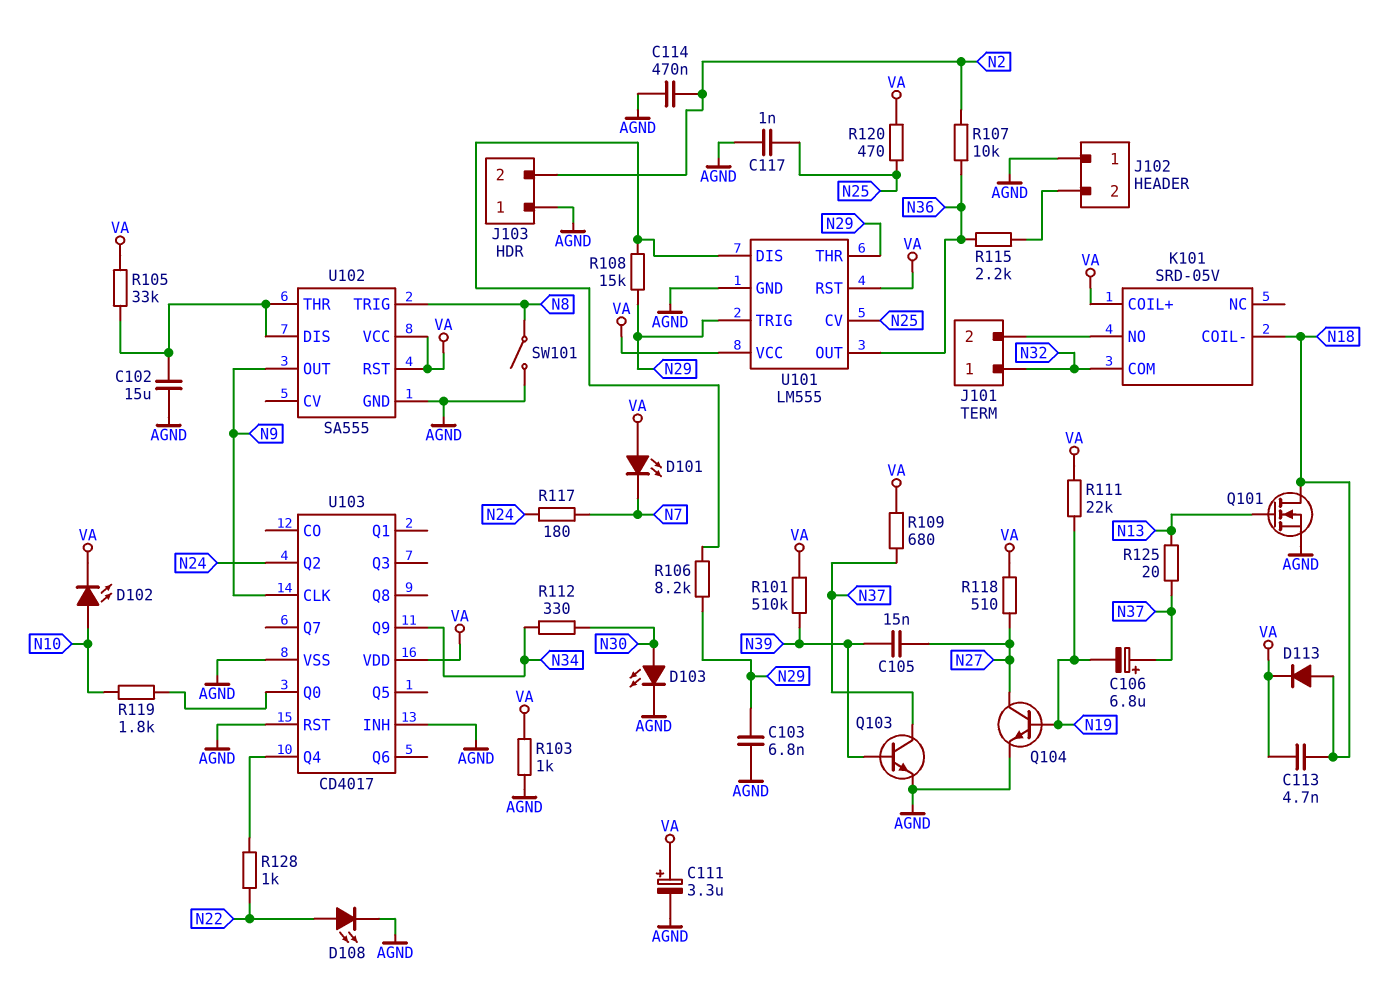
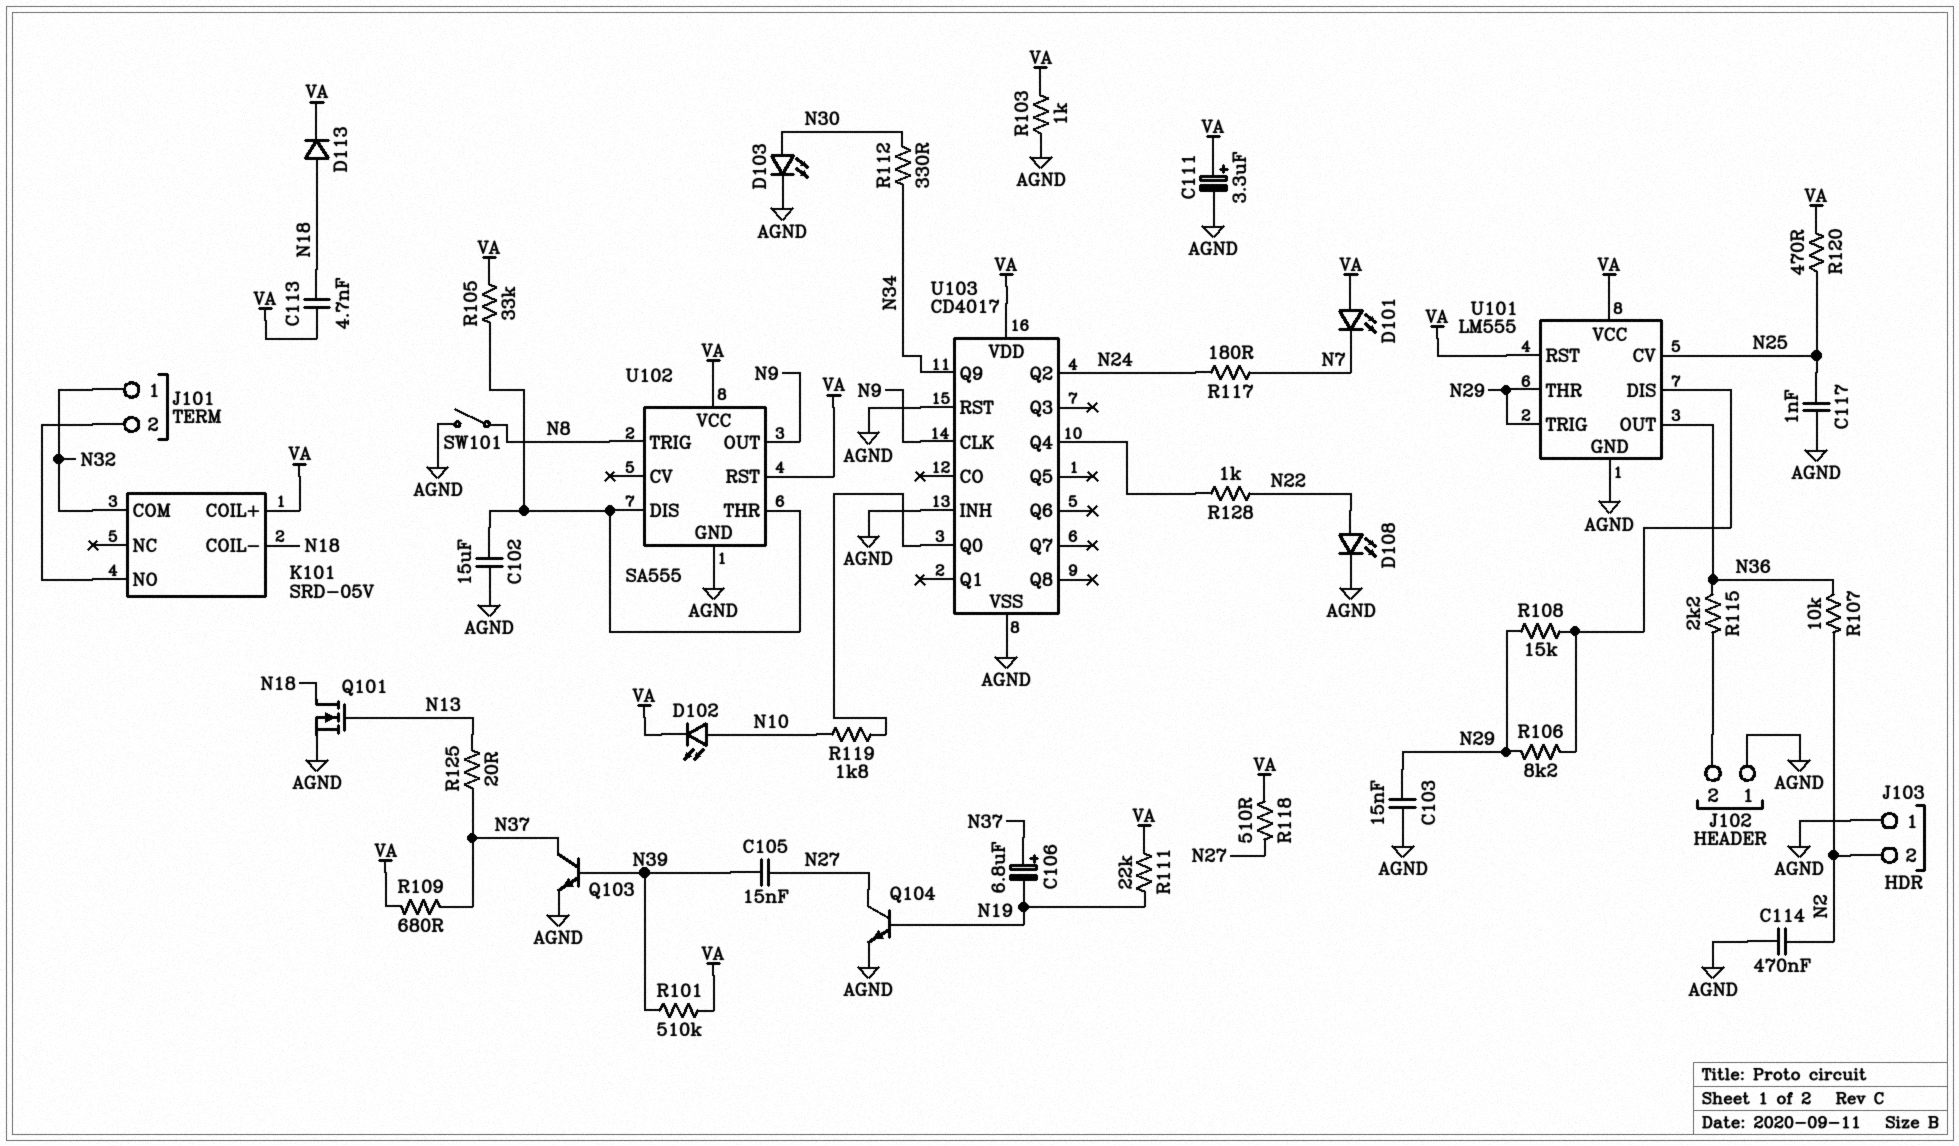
C103: 6.8nF (AGND, N29) -> 15nF (AGND, N29)

